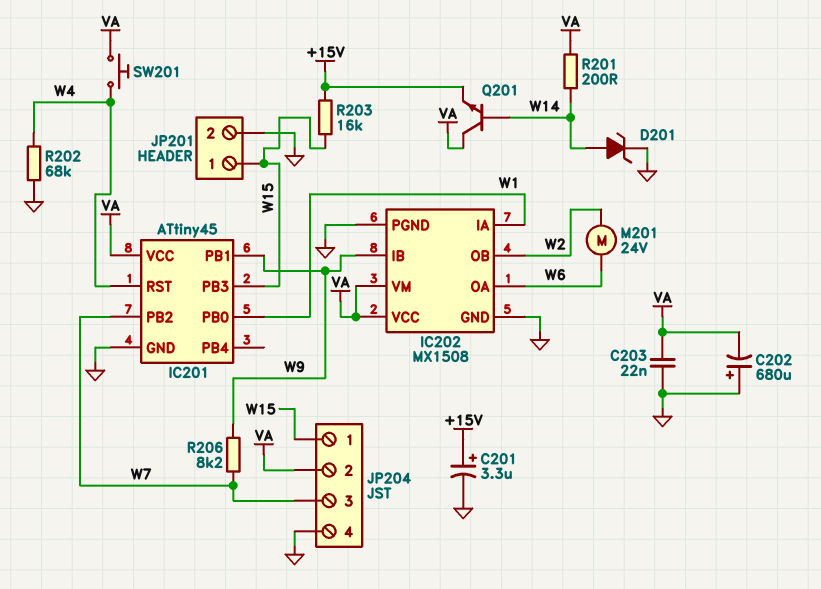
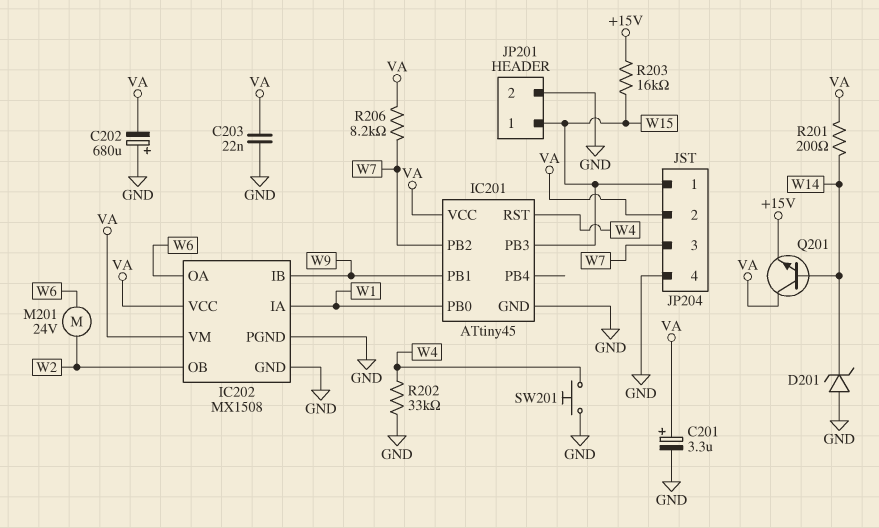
C201: 3.3uF (plus +15V, minus GND) -> 3.3uF (plus VA, minus GND)
D201: zener (A W14, K GND) -> zener (A GND, K W14)
R202: 68k (GND, W4) -> 33k (GND, W4)
R206: 8.2k (W7, W9) -> 8.2k (VA, W7)
SW201: button (VA, W4) -> button (GND, W4)

